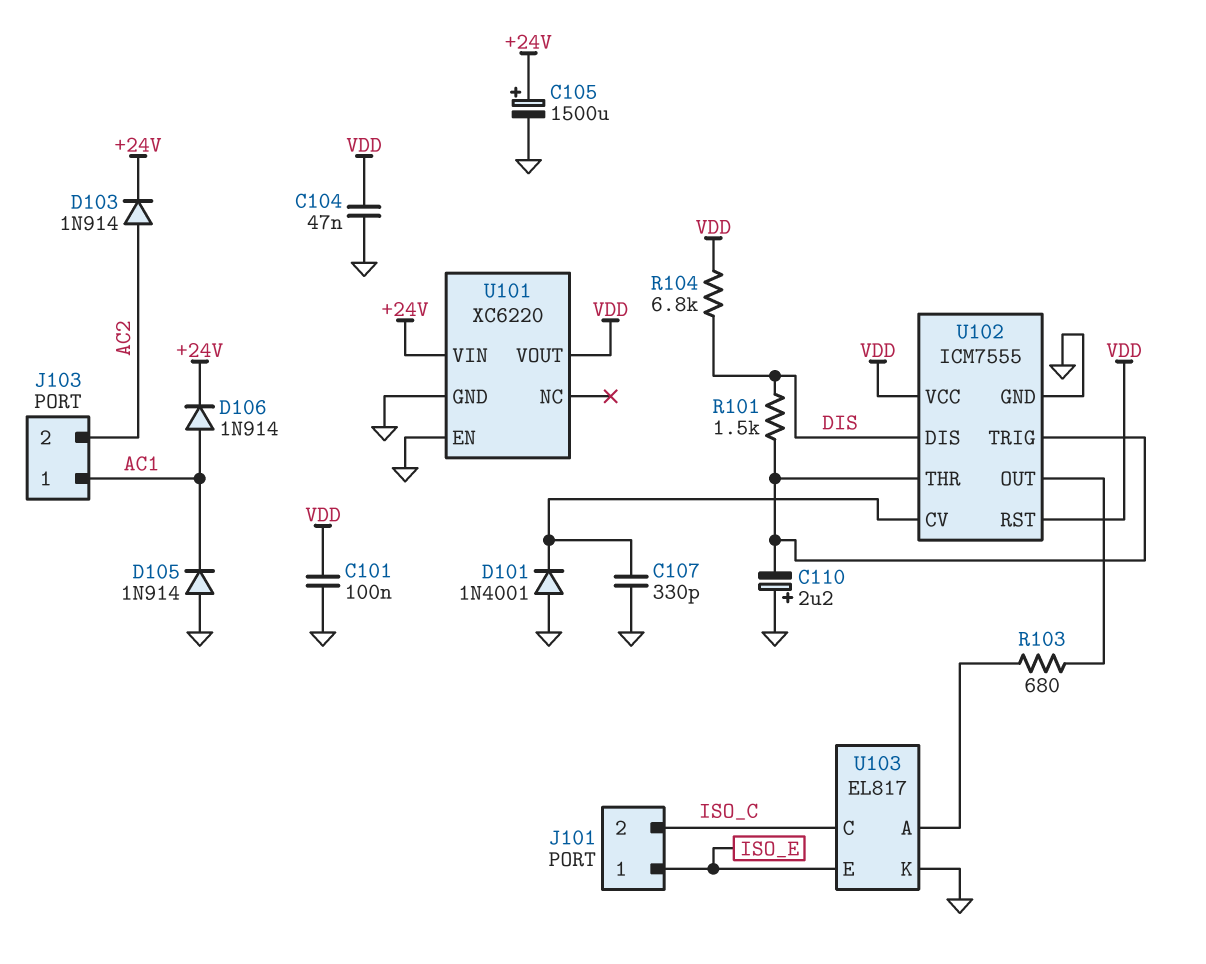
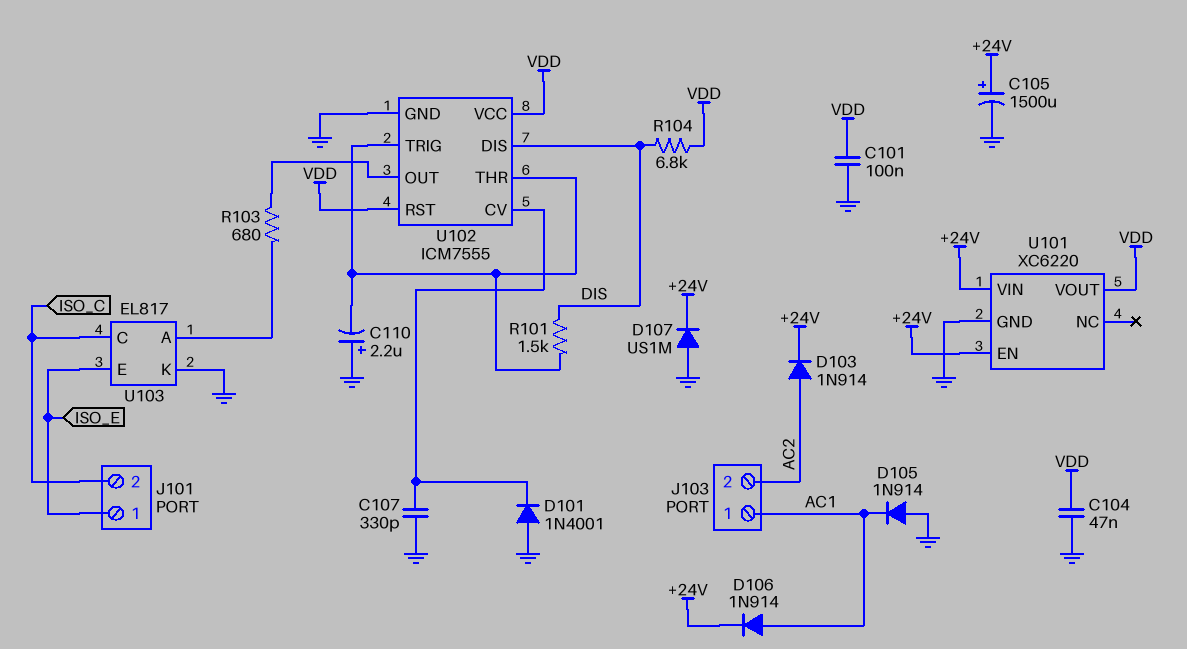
D107: none -> diode US1M (A GND, K +24V)
U101 pin EN: GND -> +24V

